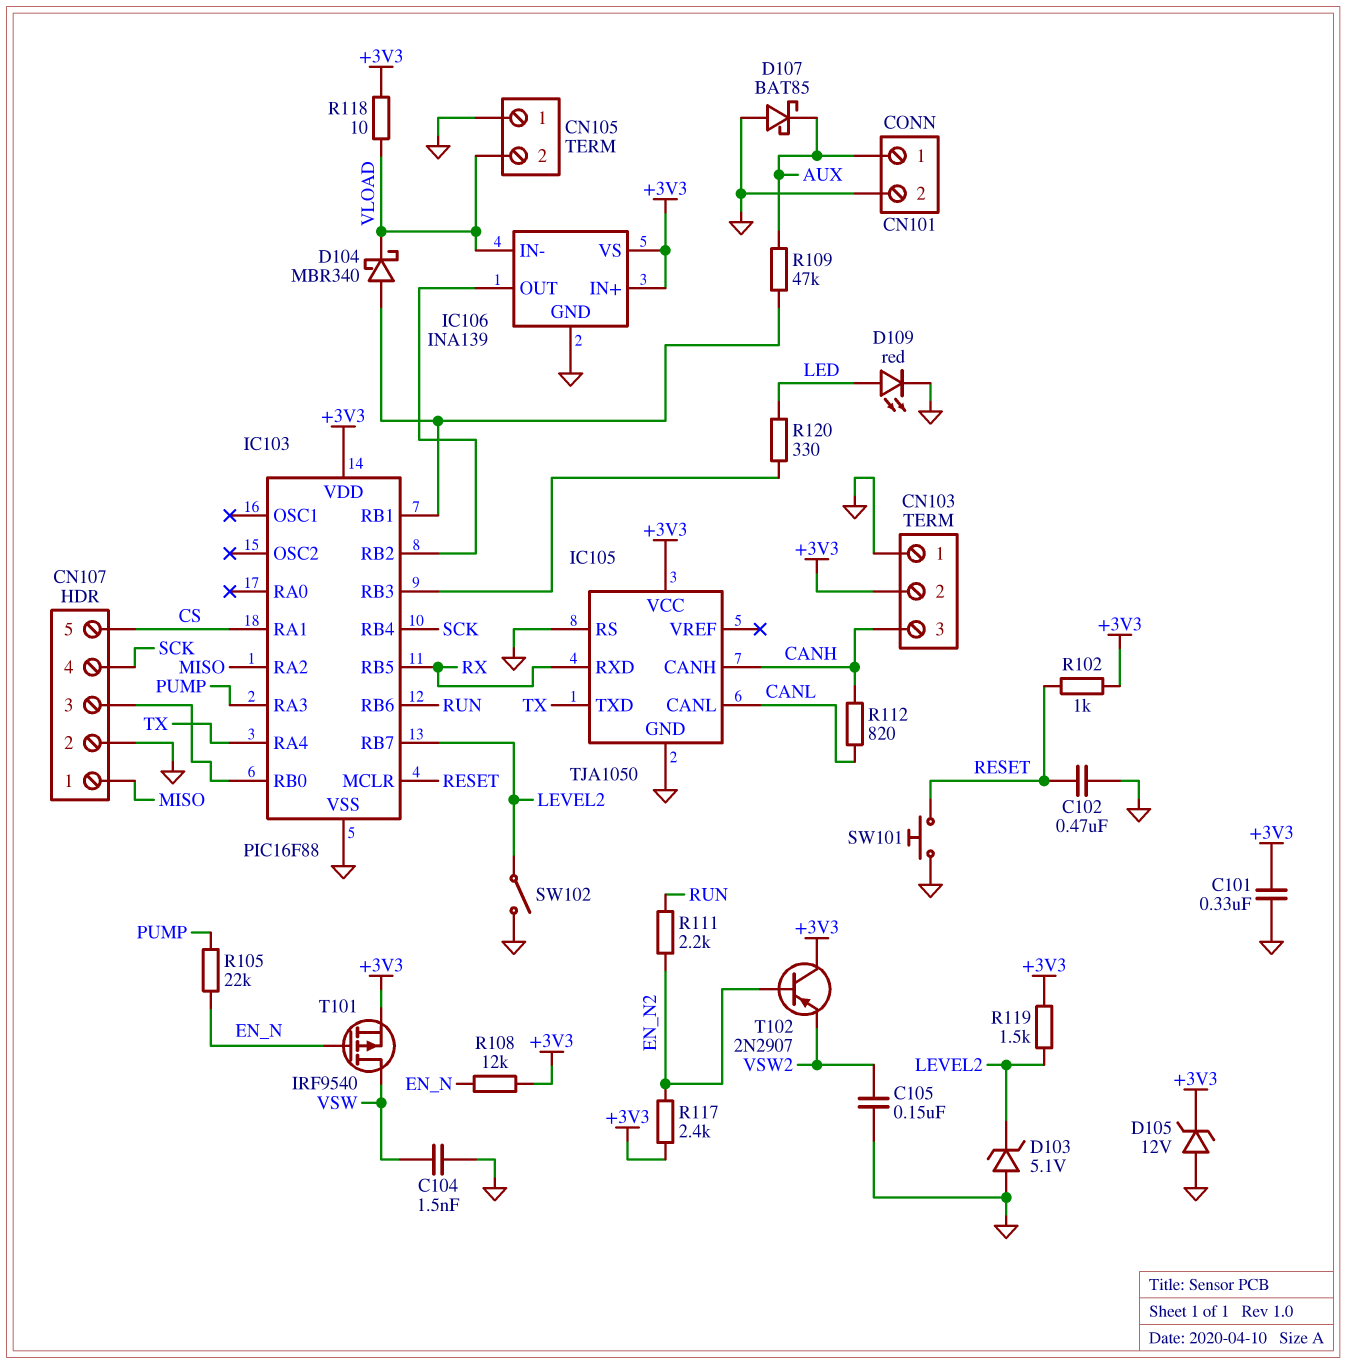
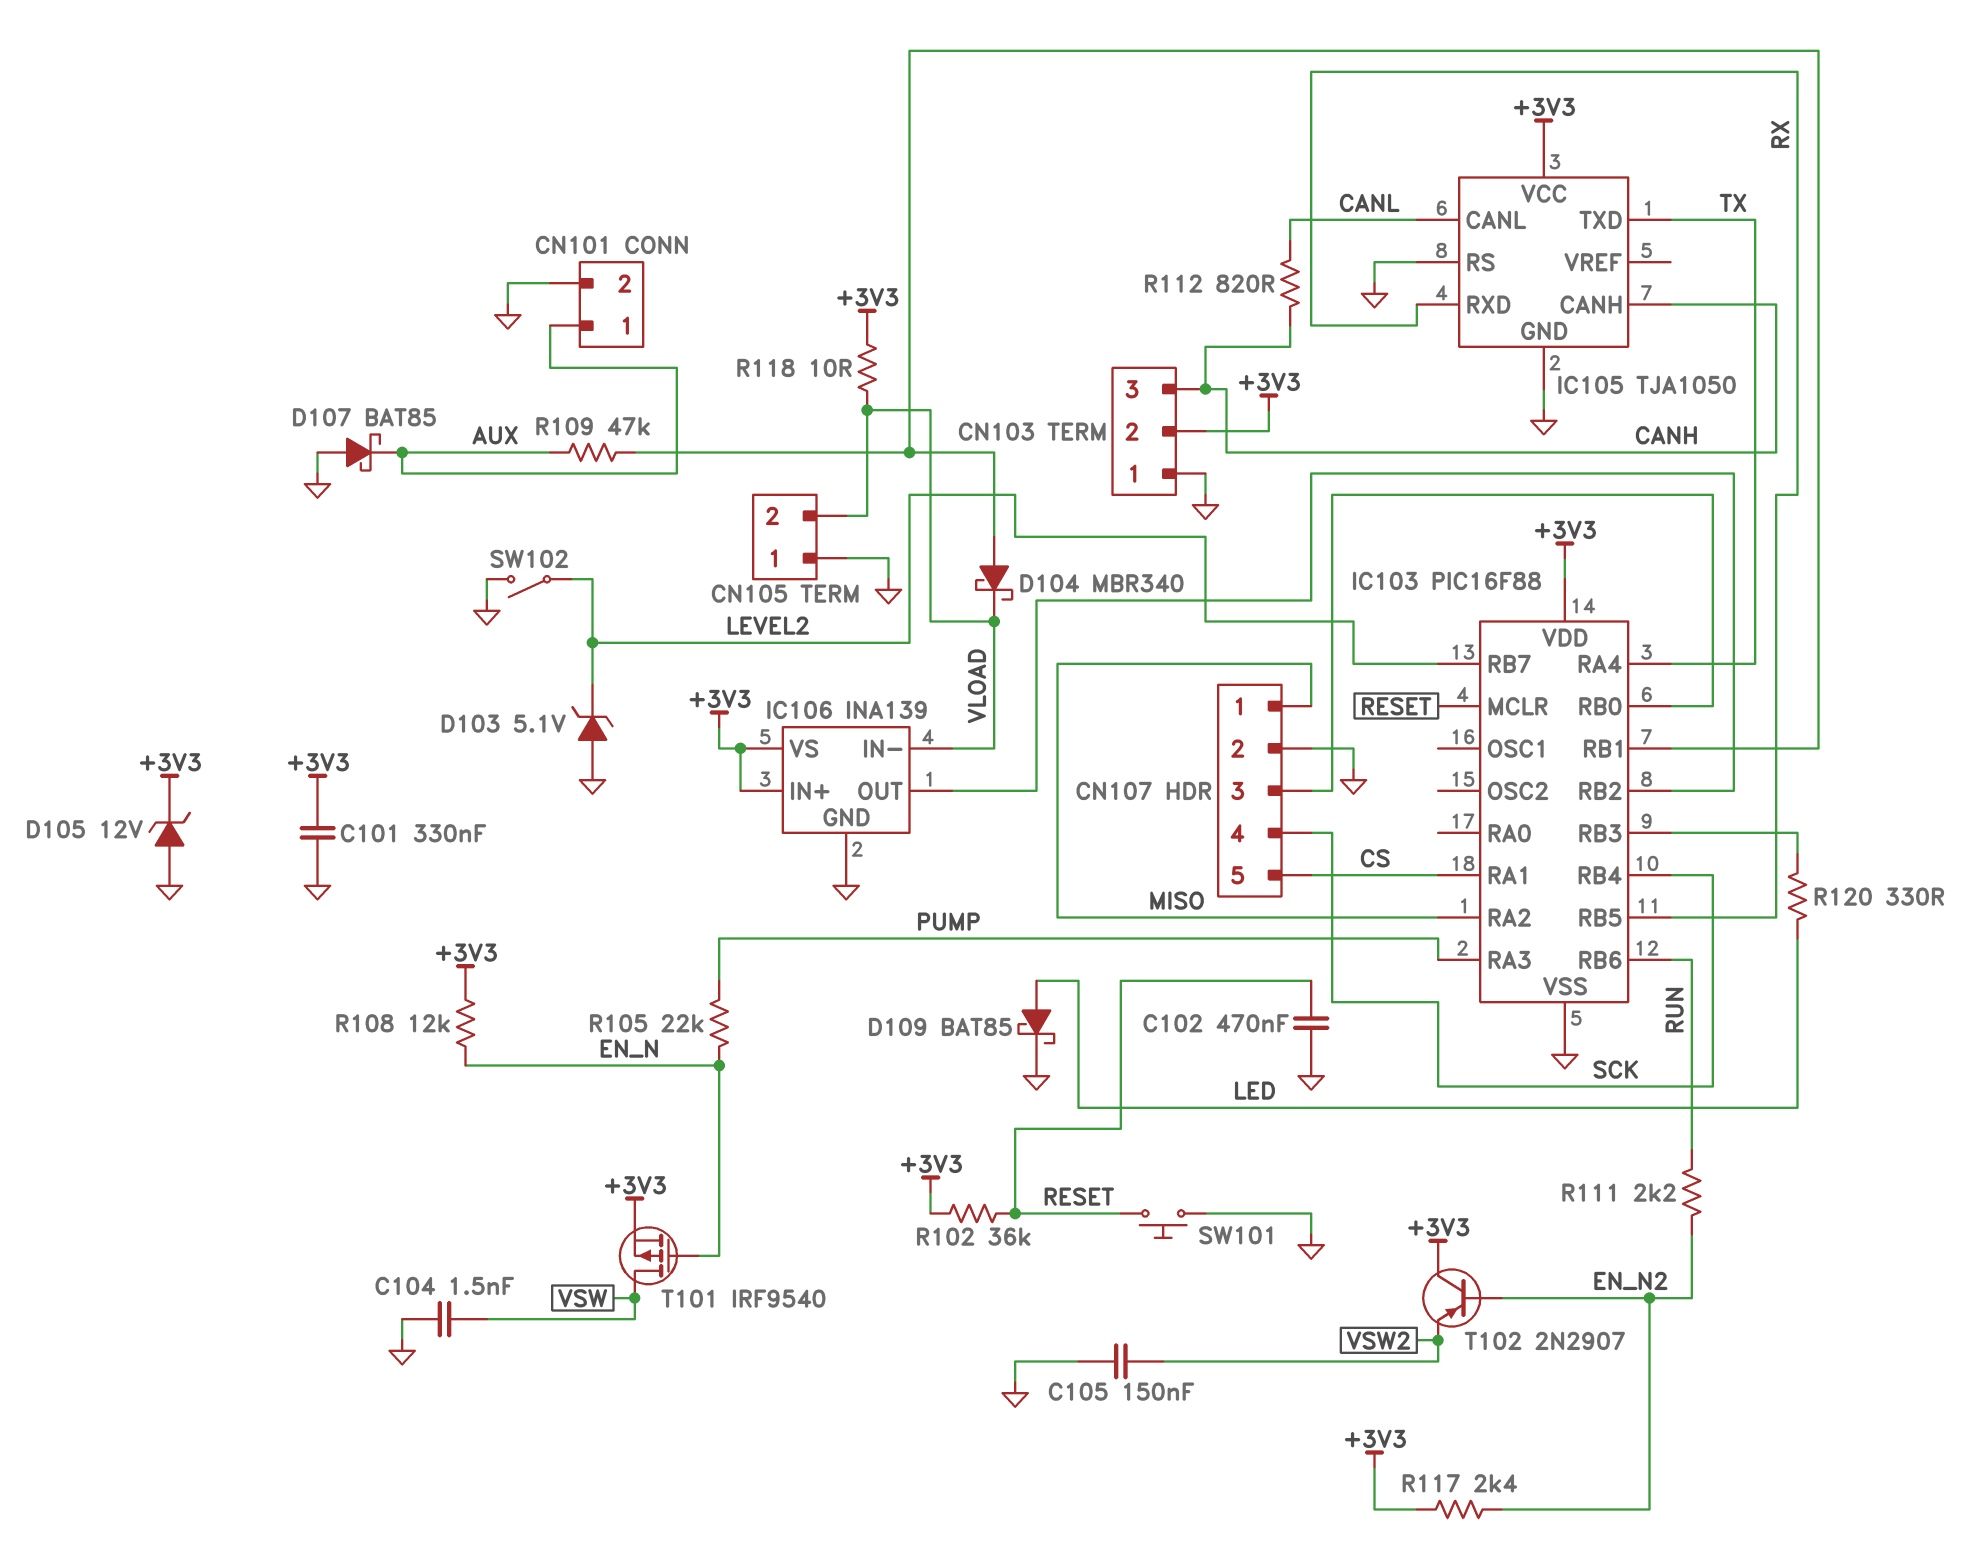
D109: LED red (A LED, K GND) -> schottky BAT85 (A LED, K GND)
R102: 1k (+3V3, RESET) -> 36k (+3V3, RESET)
R119: 1.5k (+3V3, LEVEL2) -> none

